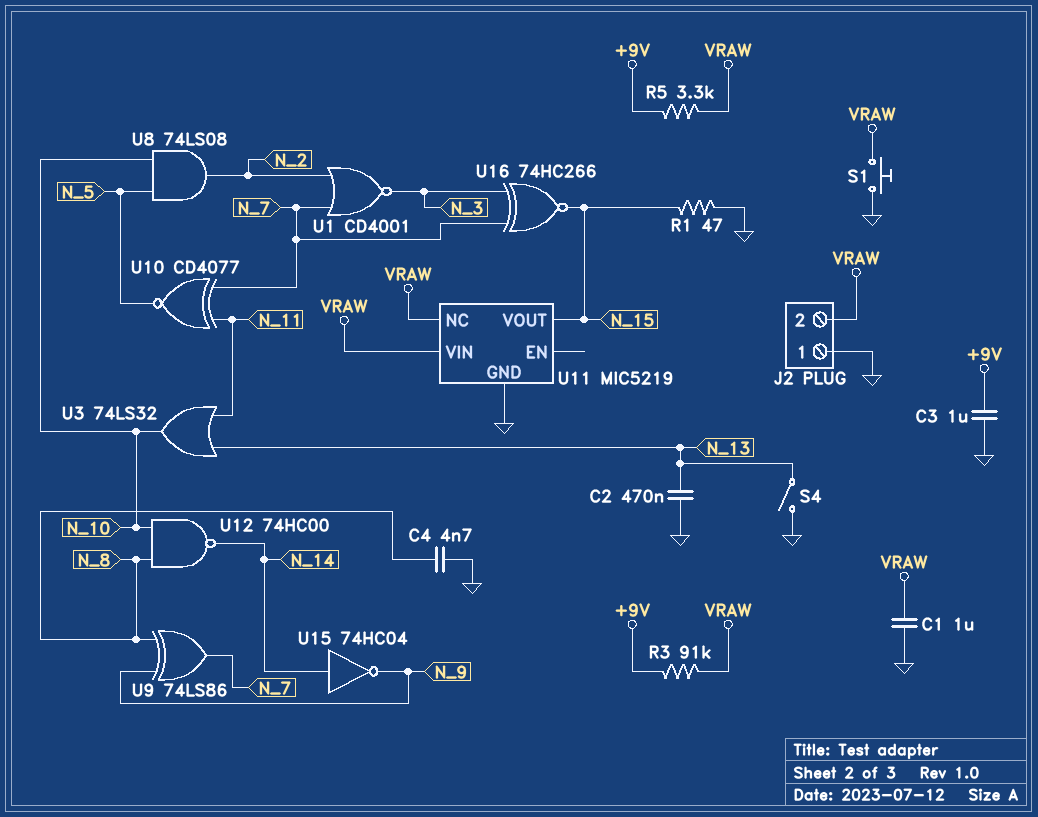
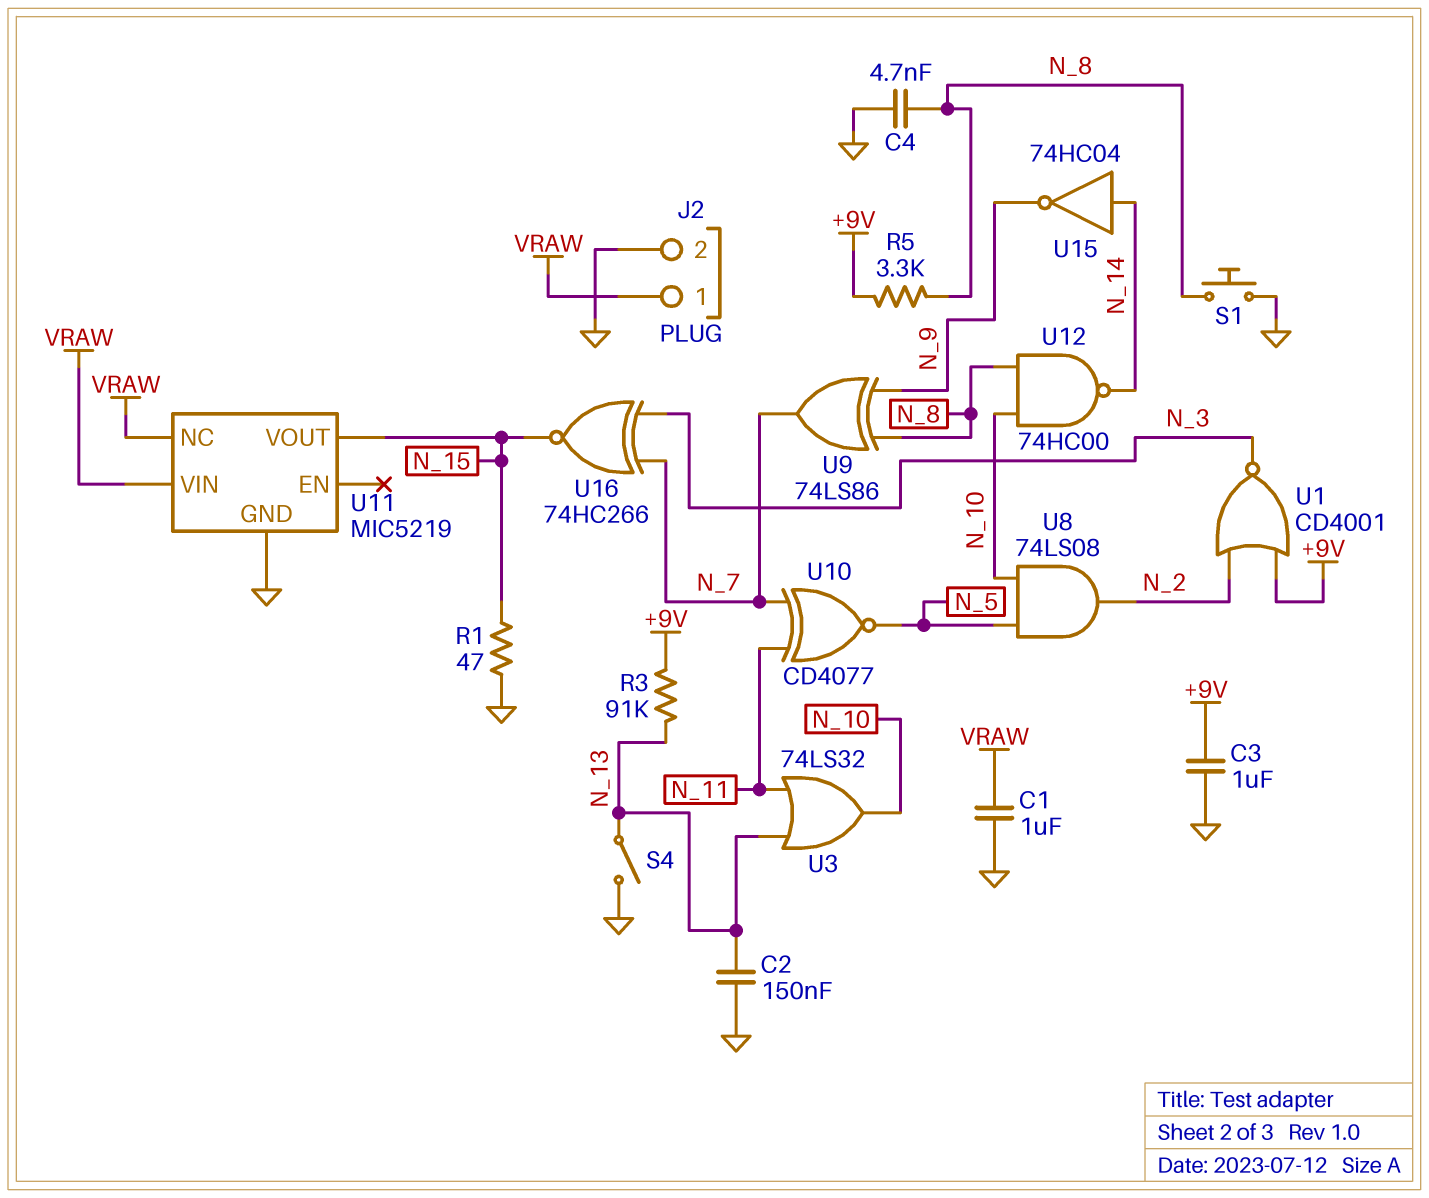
C2: 470nF (GND, N_13) -> 150nF (GND, N_13)
J2 pin 1: GND -> VRAW
J2 pin 2: VRAW -> GND
R3: 91k (+9V, VRAW) -> 91k (+9V, N_13)
R5: 3.3k (+9V, VRAW) -> 3.3k (+9V, N_8)
S1: button (GND, VRAW) -> button (GND, N_8)
U1: NOR CD4001 (in N_2, in N_7, out N_3) -> NOR CD4001 (in +9V, in N_2, out N_3)

